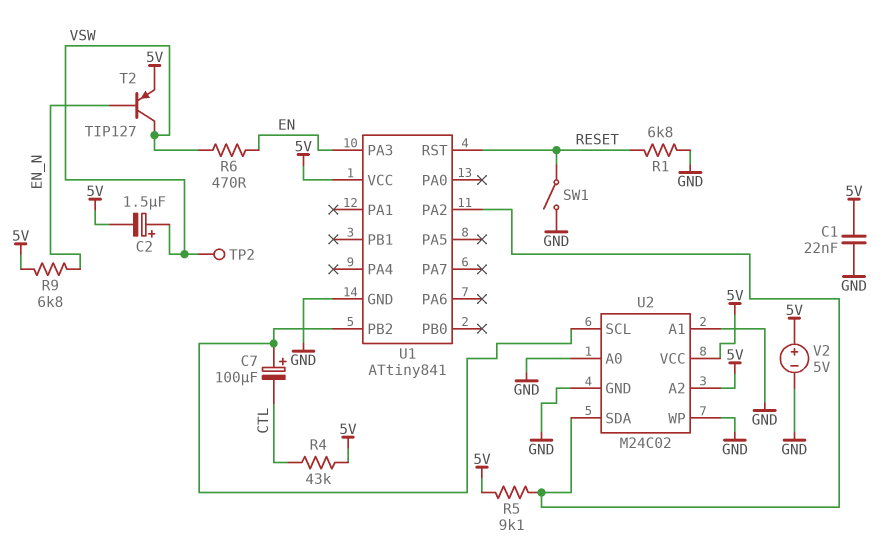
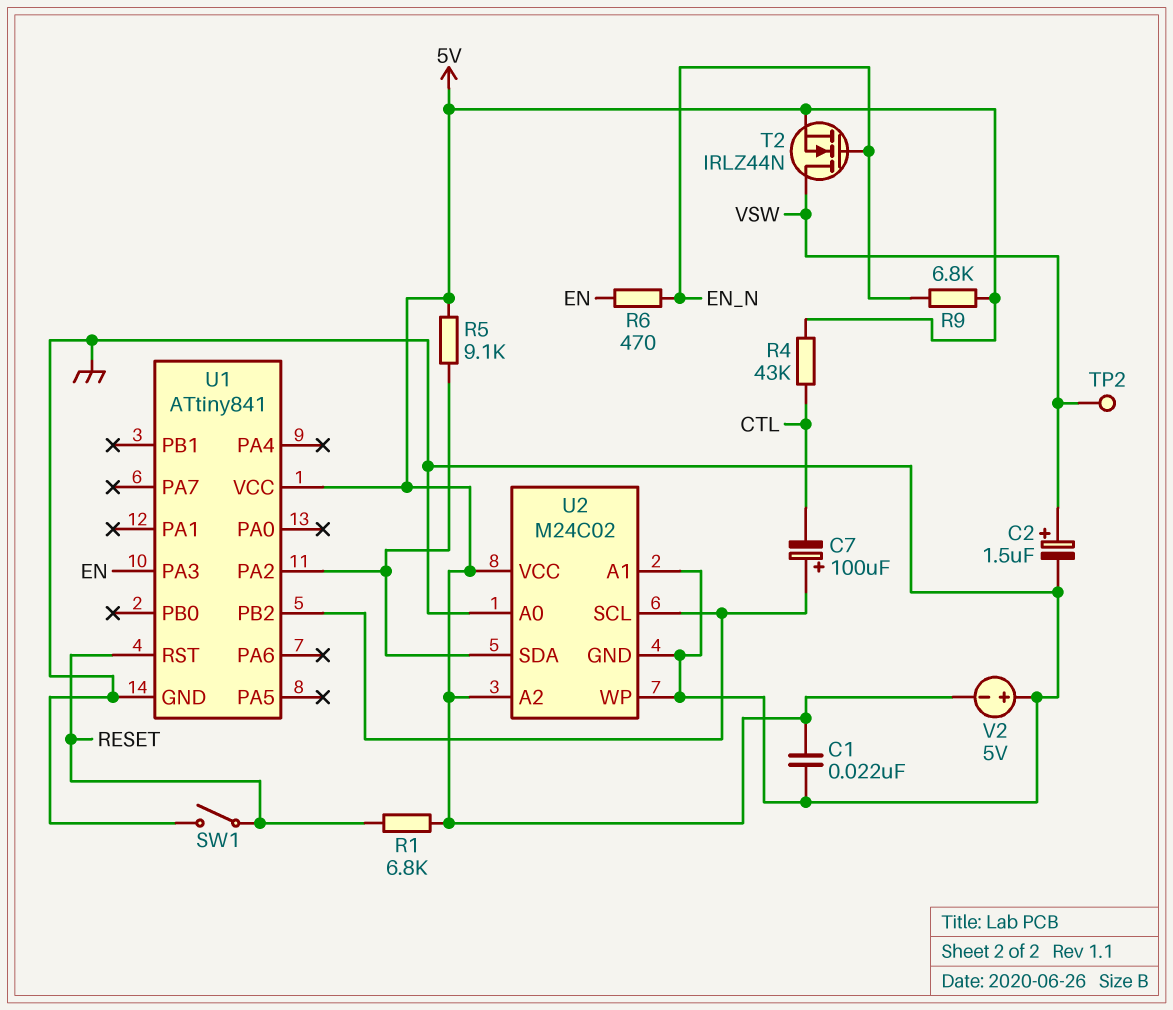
C2: 1.5uF (plus VSW, minus 5V) -> 1.5uF (plus VSW, minus GND)
R1: 6.8k (GND, RESET) -> 6.8k (5V, RESET)
R6: 470 (EN, VSW) -> 470 (EN, EN_N)
T2: PNP TIP127 (B EN_N, C VSW, E 5V) -> NMOS IRLZ44N (G EN_N, D VSW, S 5V)
V2: 5V (plus 5V, minus GND) -> 5V (plus GND, minus 5V)

